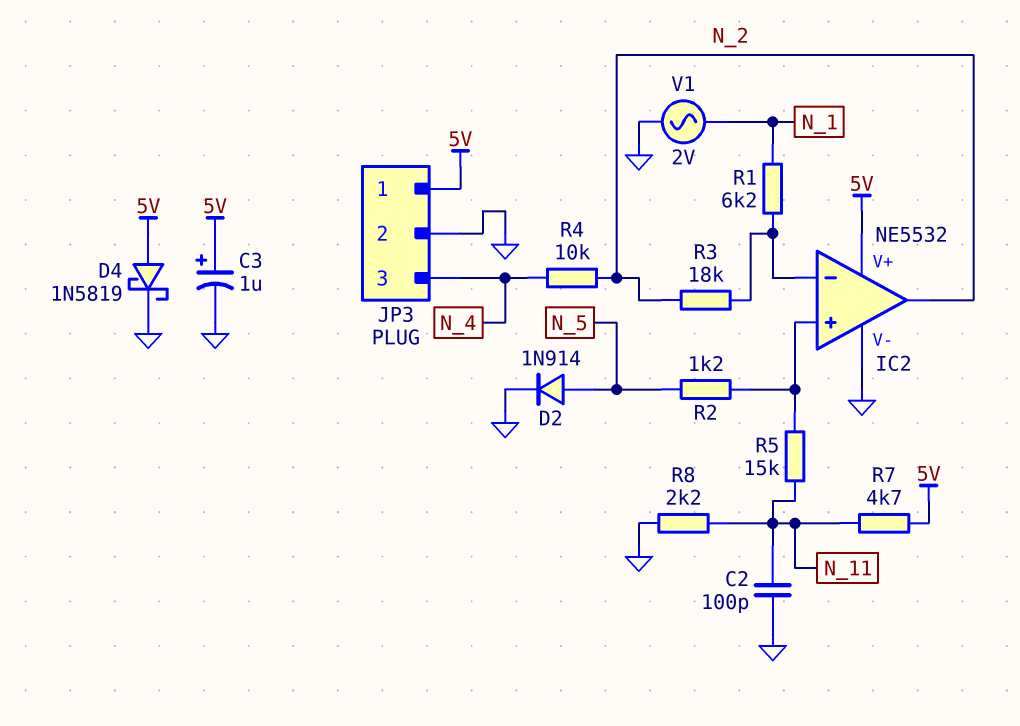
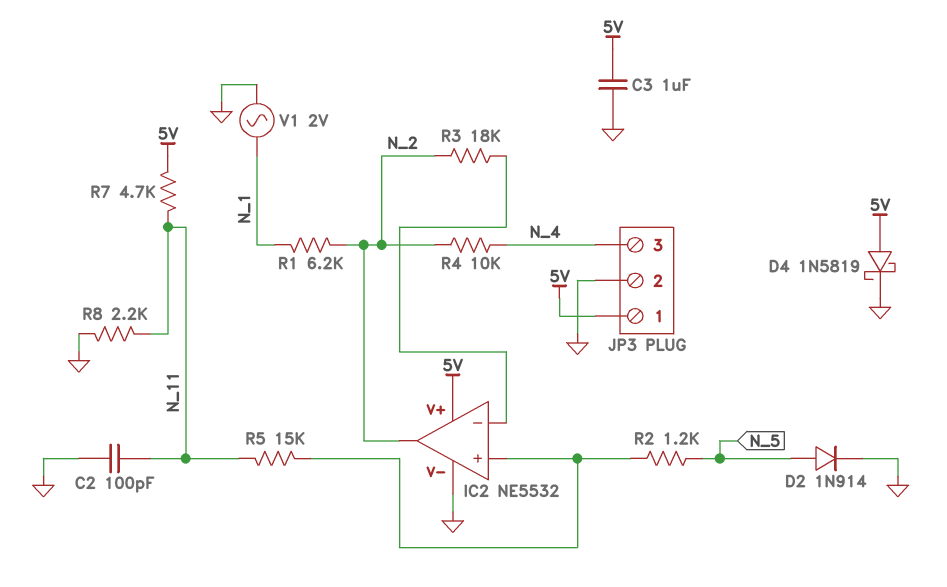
C3: 1uF (plus 5V, minus GND) -> 1uF (5V, GND)
R1: 6.2k (IC2/in-, N_1) -> 6.2k (N_1, N_2)

